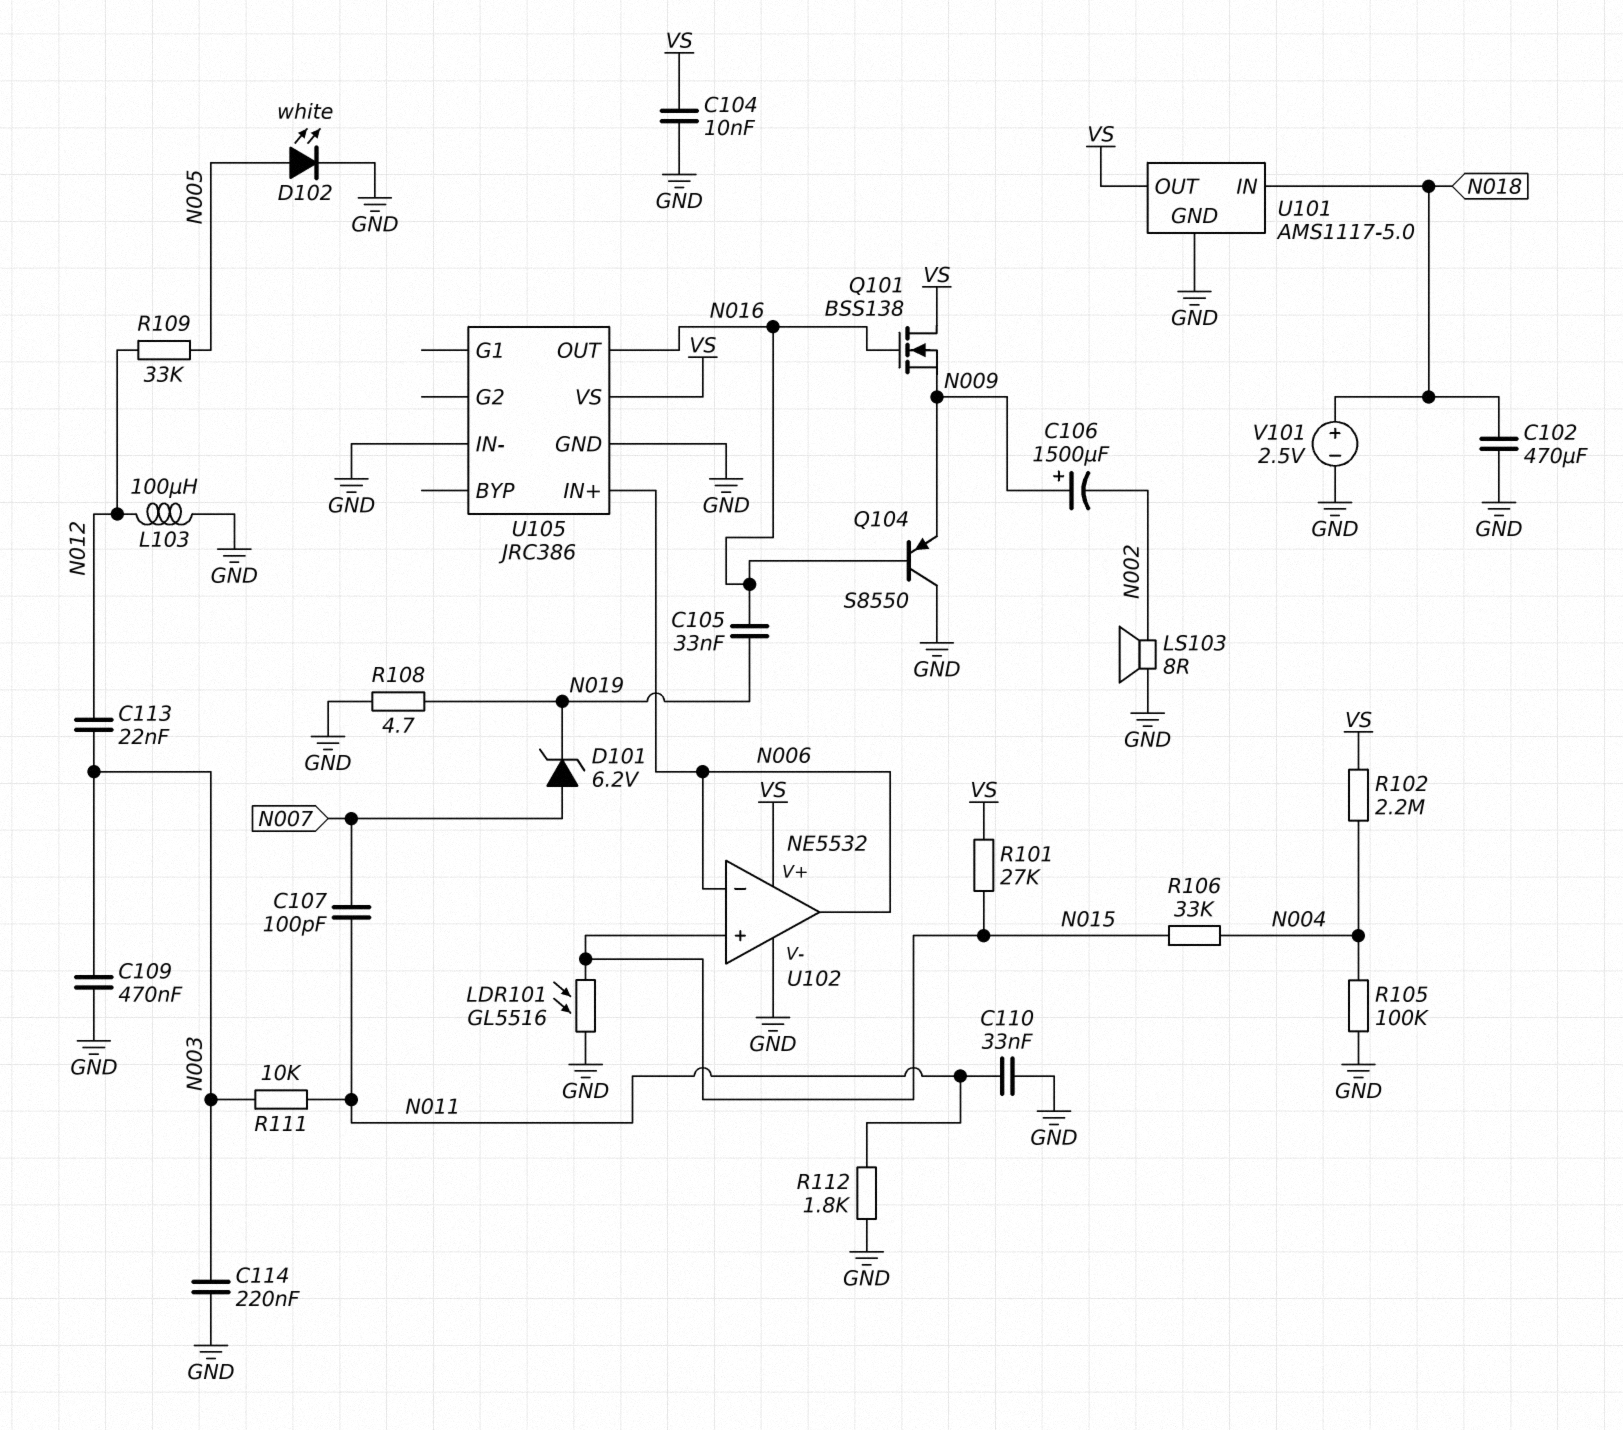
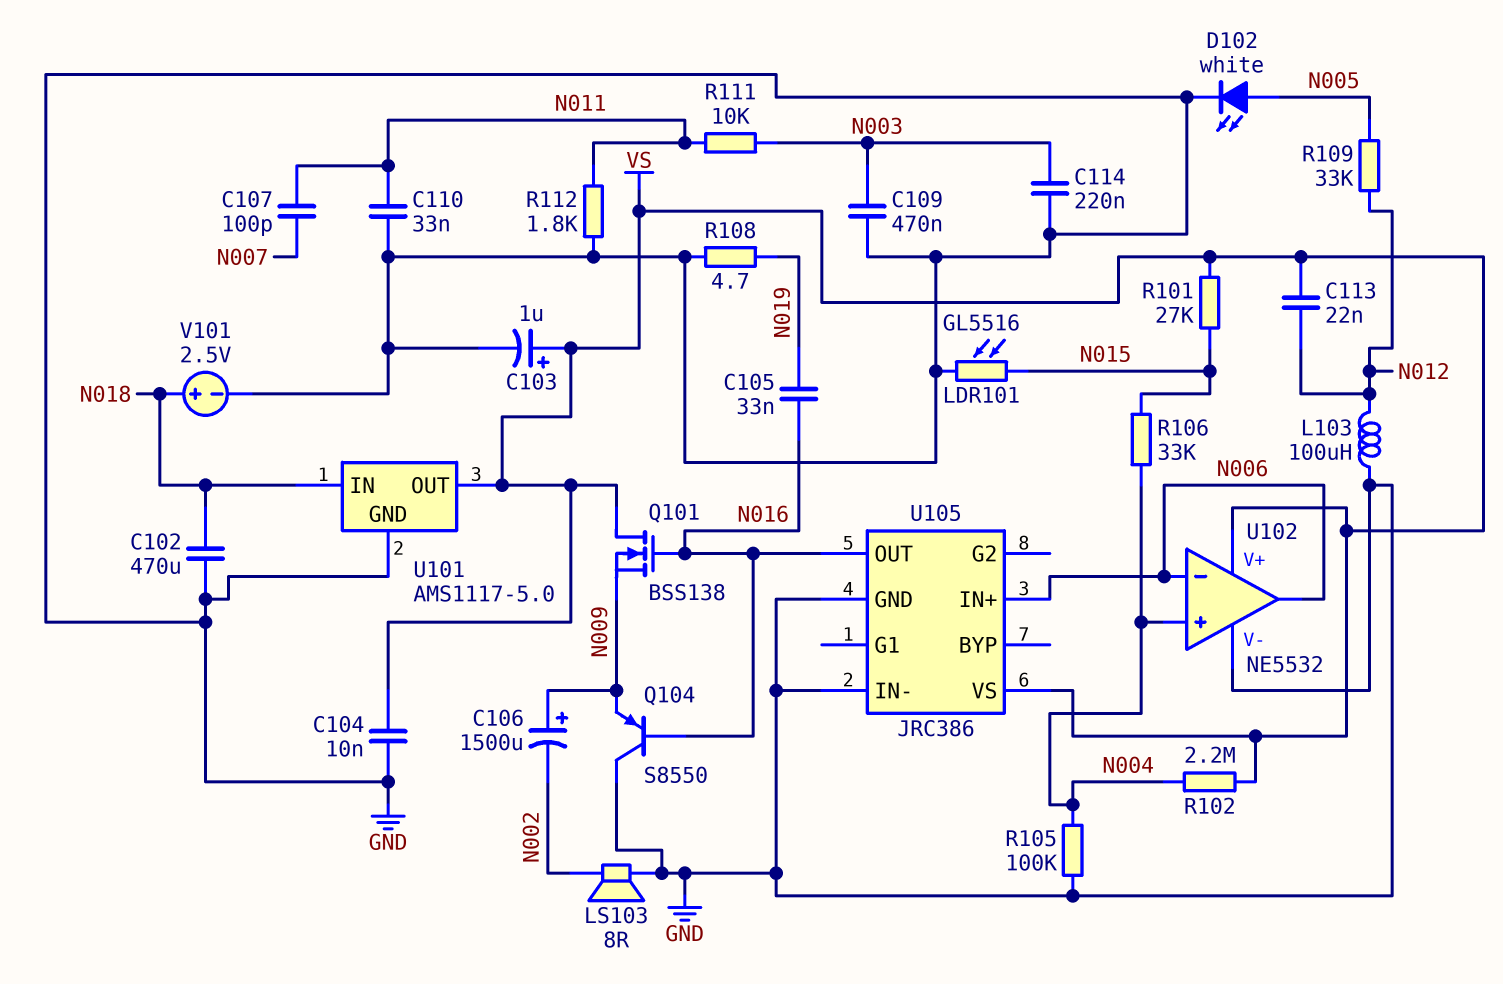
C103: none -> 1uF (plus VS, minus GND)
C113: 22nF (N003, N012) -> 22nF (N012, VS)
D101: zener 6.2V (A N007, K N019) -> none
U102 pin in+: N015 -> N004

